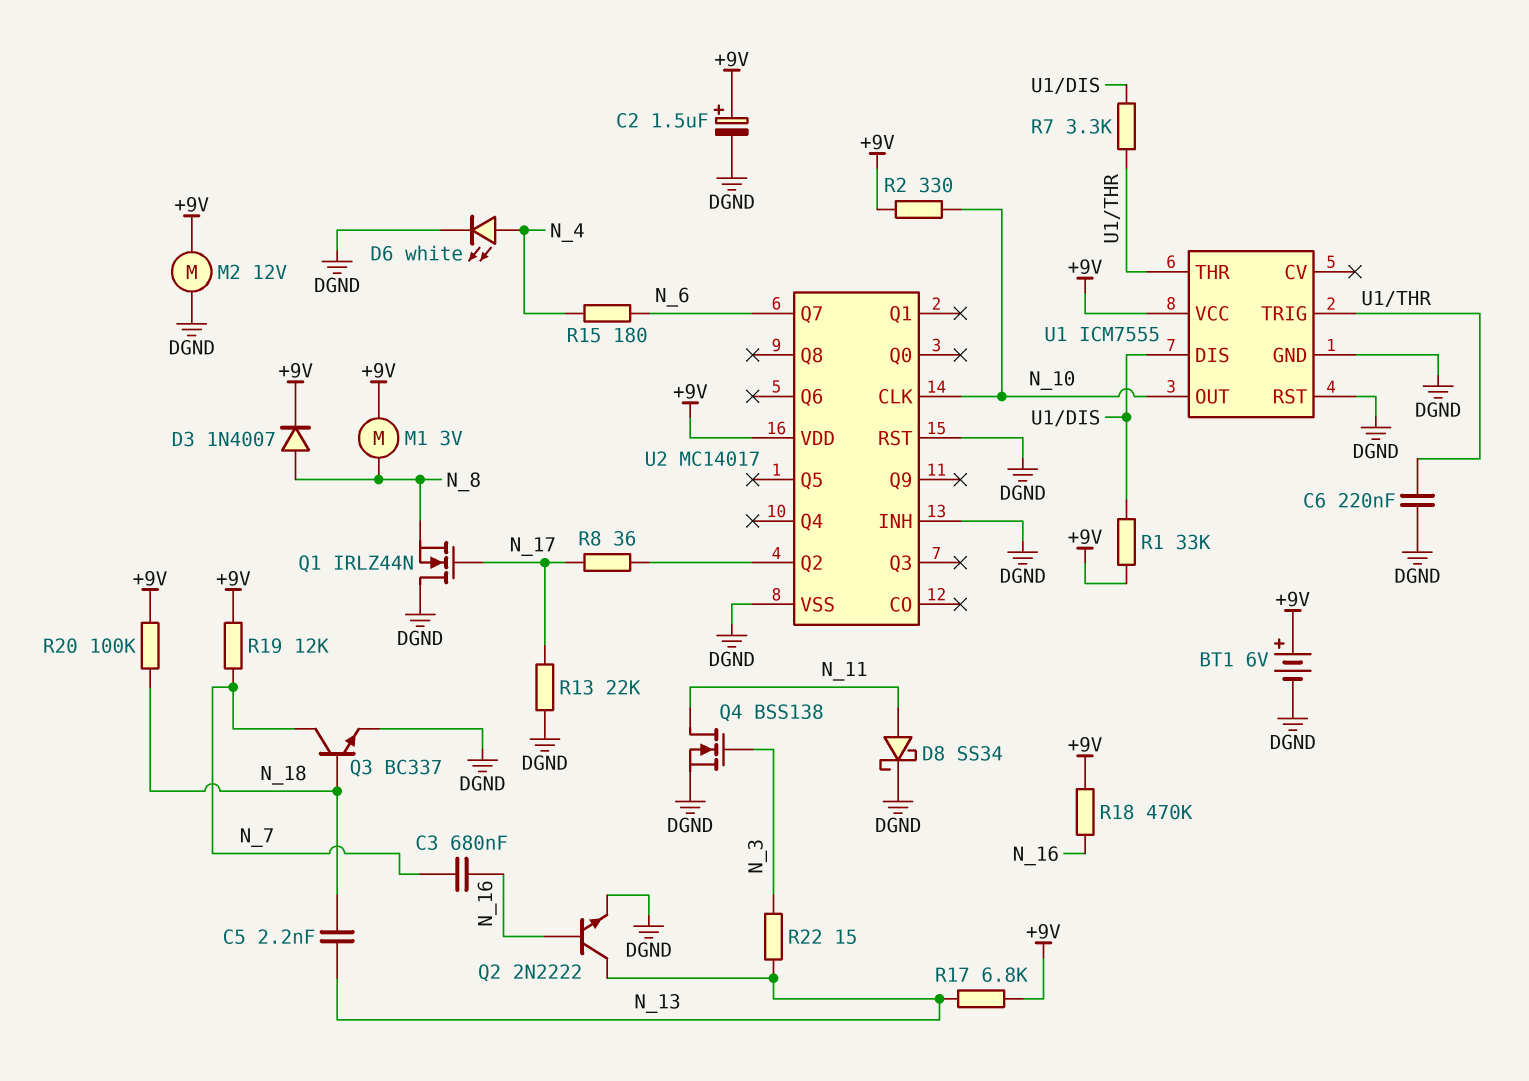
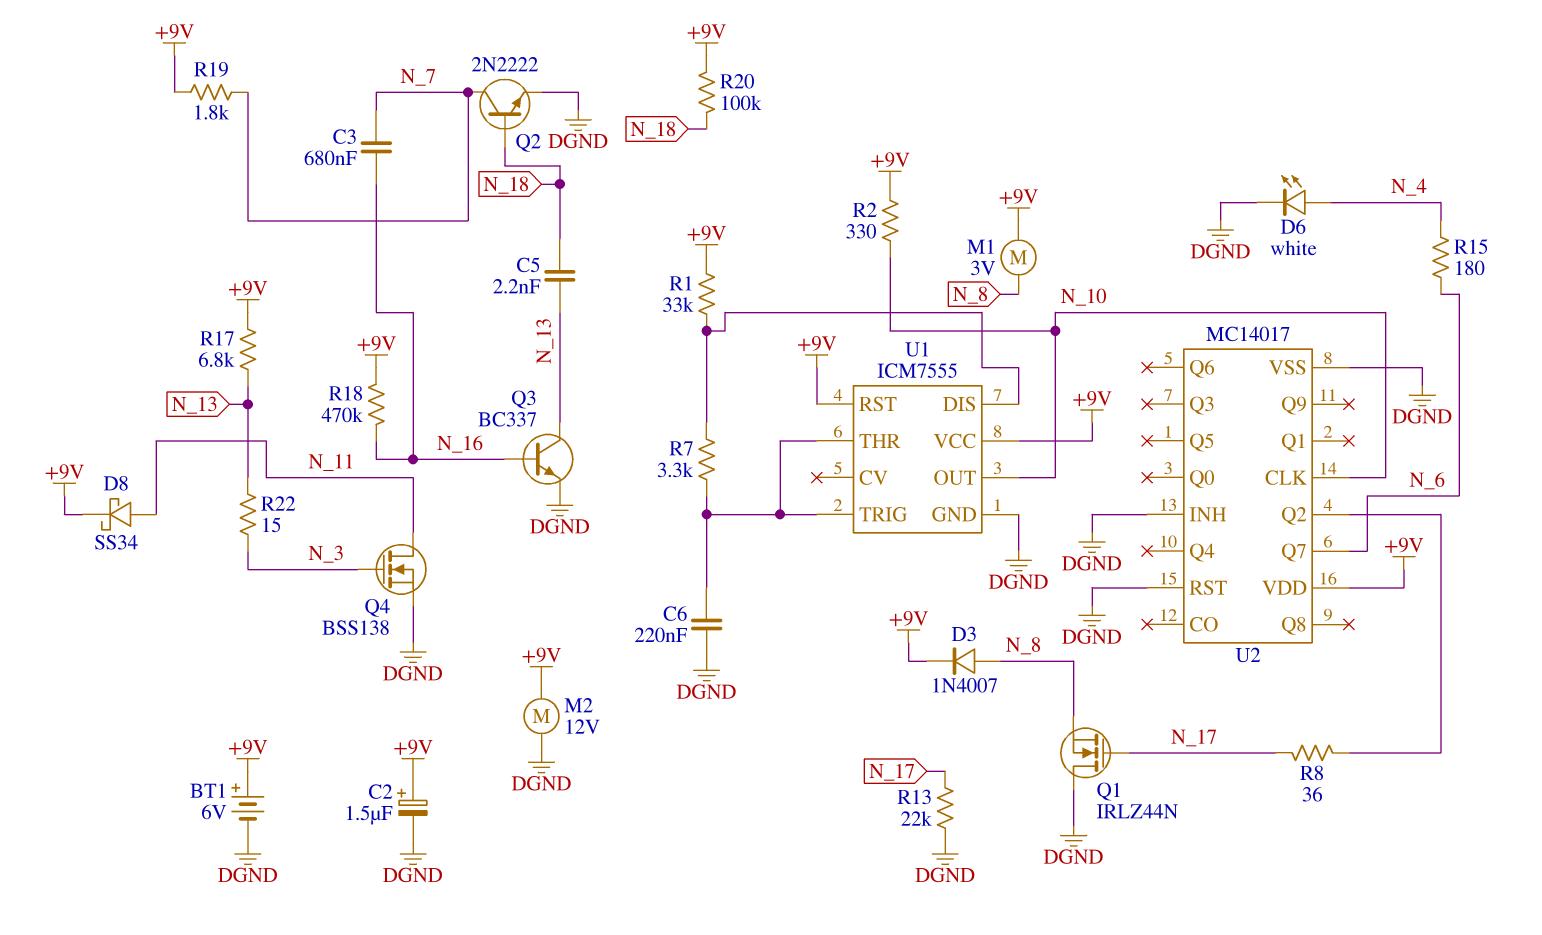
D8: schottky SS34 (A N_11, K DGND) -> schottky SS34 (A N_11, K +9V)
Q2: NPN 2N2222 (B N_16, C N_13, E DGND) -> NPN 2N2222 (B N_18, C N_7, E DGND)
Q3: NPN BC337 (B N_18, C N_7, E DGND) -> NPN BC337 (B N_16, C N_13, E DGND)
R19: 12k (+9V, N_7) -> 1.8k (+9V, N_7)
U1 pin RST: DGND -> +9V

